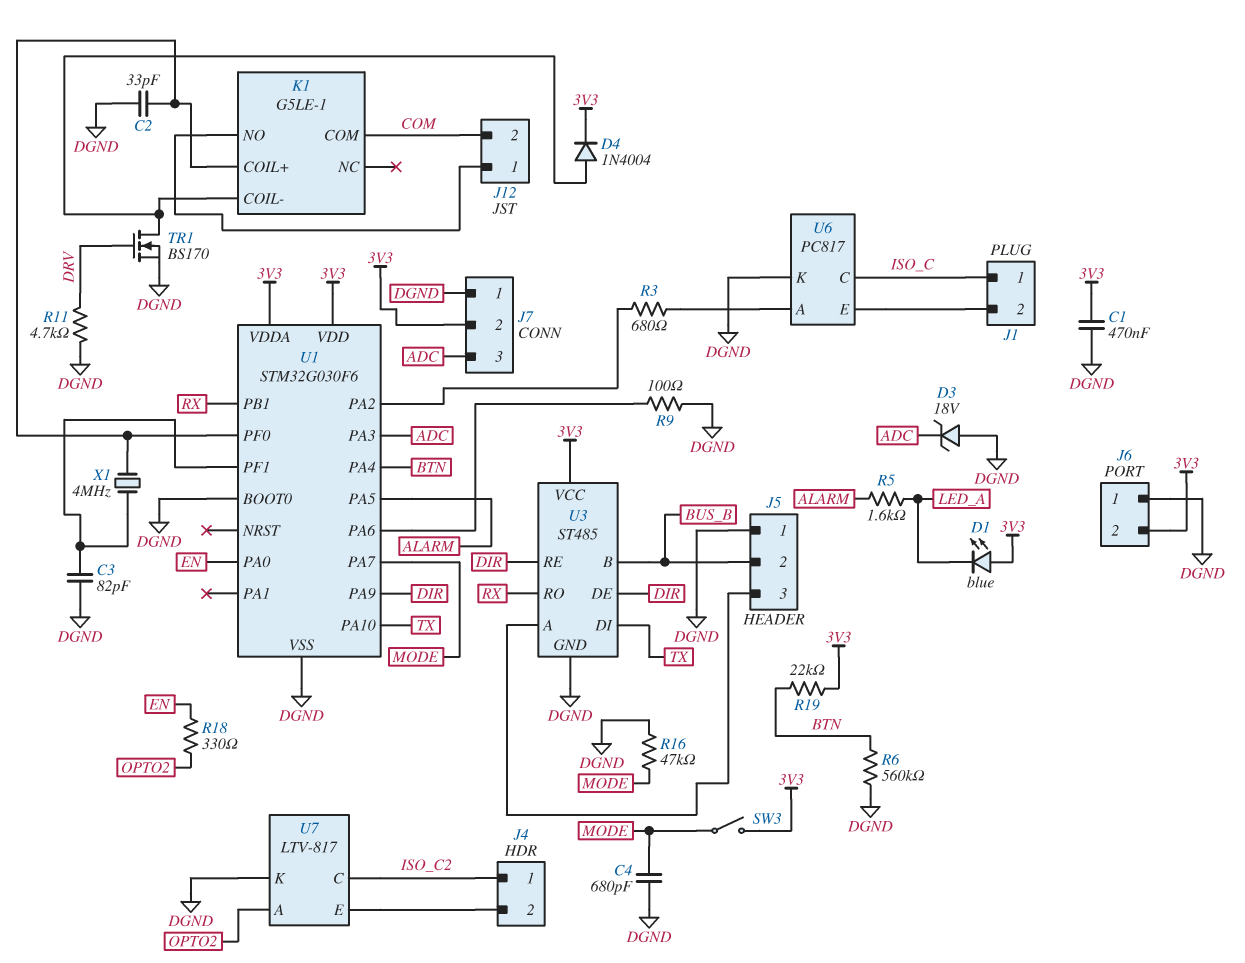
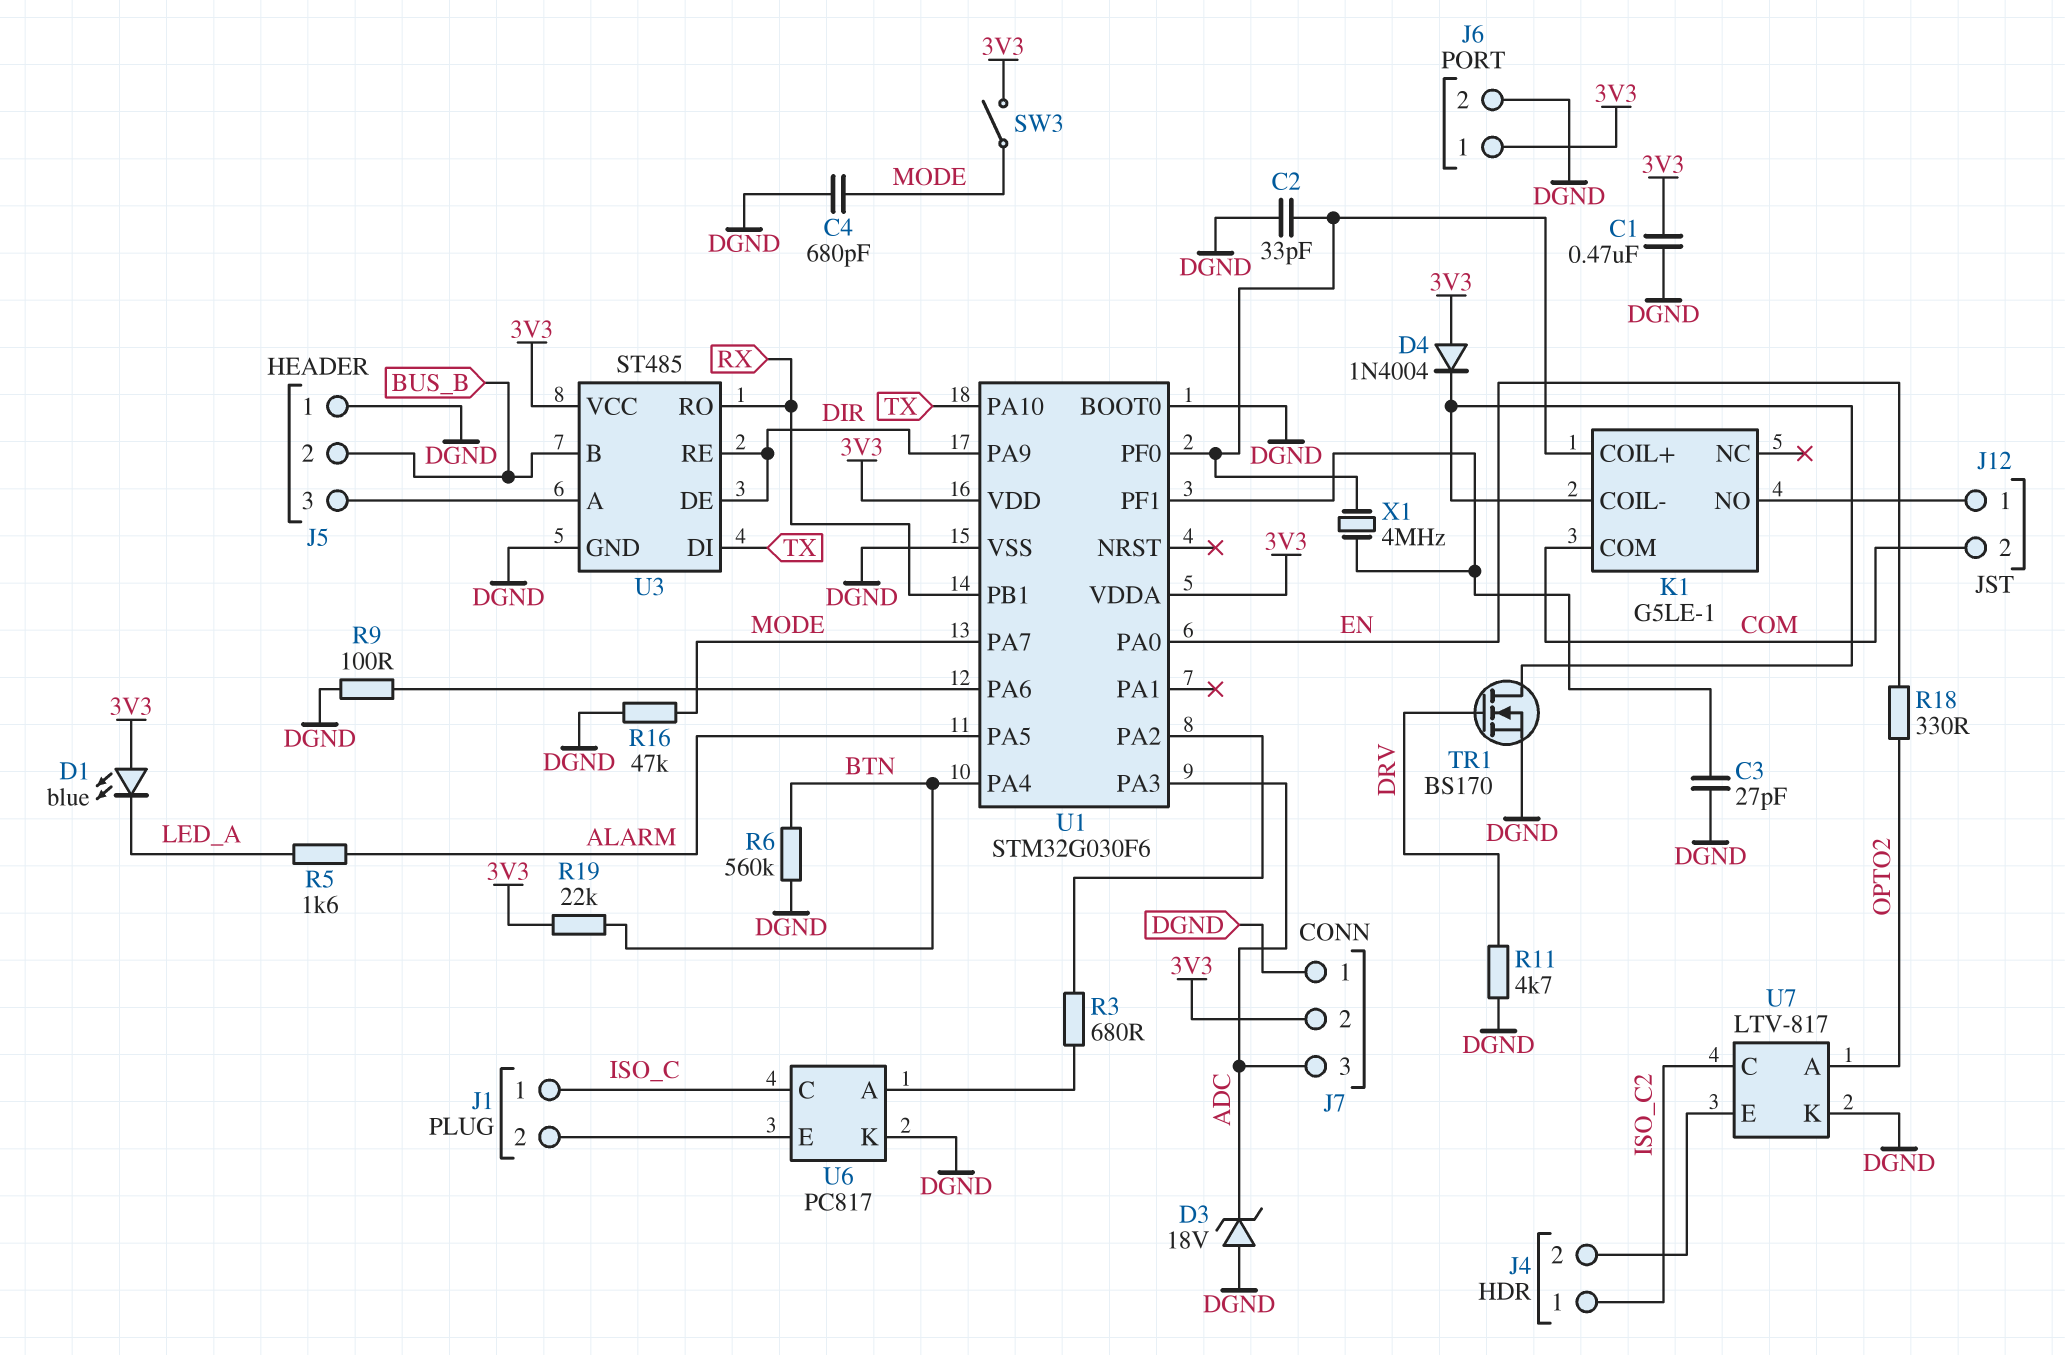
C3: 82pF (DGND, U1/PF1) -> 27pF (DGND, U1/PF1)
D4: diode 1N4004 (A K1/COIL-, K 3V3) -> diode 1N4004 (A 3V3, K K1/COIL-)
J6 pin 1: DGND -> 3V3
J6 pin 2: 3V3 -> DGND

